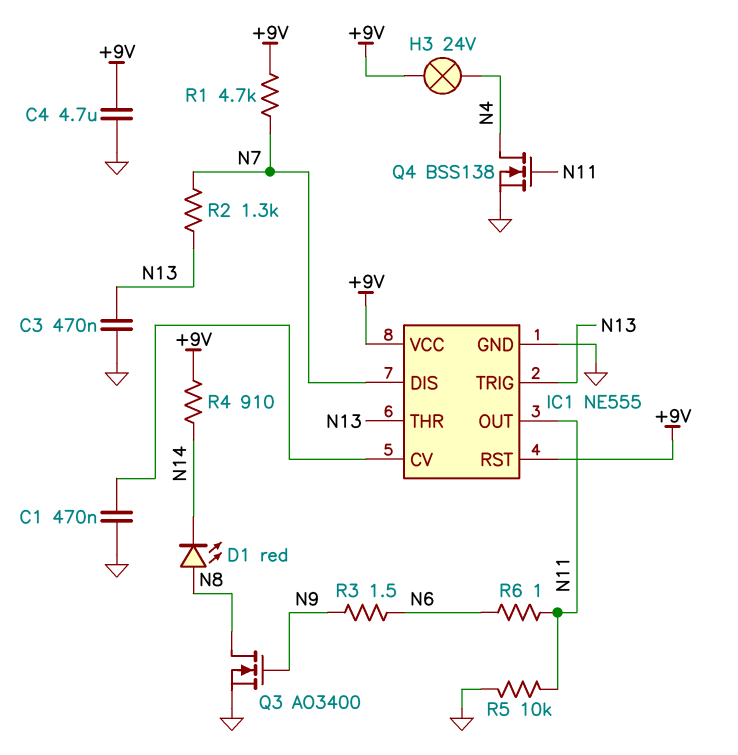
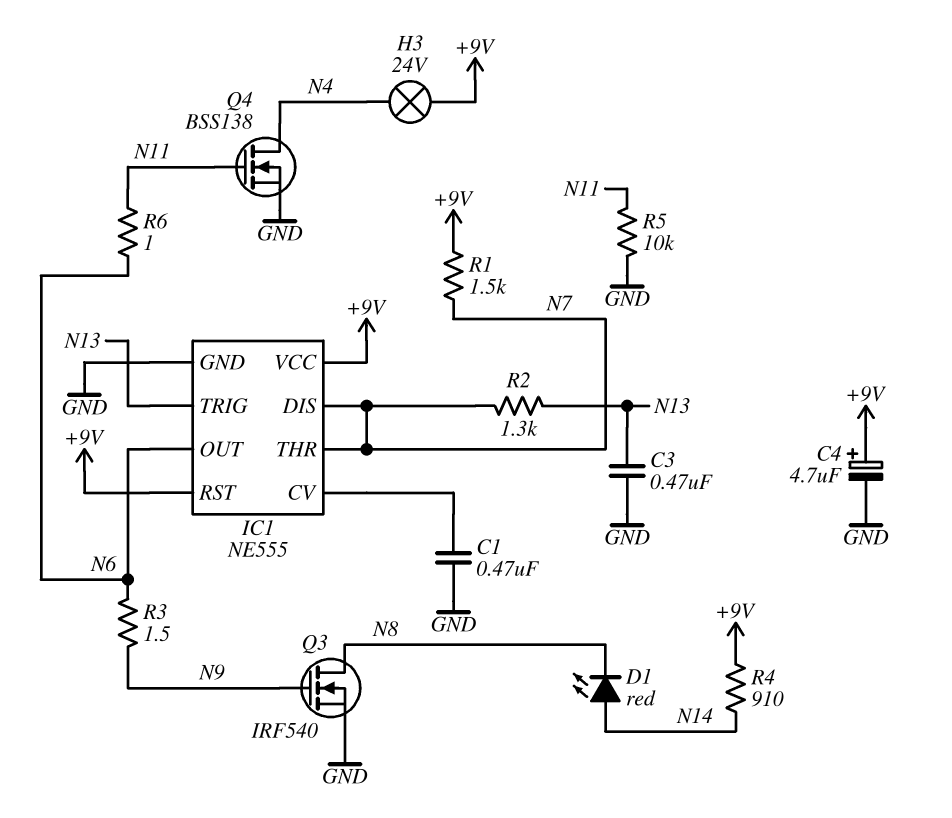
C4: 4.7uF (+9V, GND) -> 4.7uF (plus +9V, minus GND)
D1: LED red (A N8, K N14) -> LED red (A N14, K N8)
IC1 pin OUT: N11 -> N6
IC1 pin THR: N13 -> N7
Q3: NMOS AO3400 (G N9, D N8, S GND) -> NMOS IRF540 (G N9, D N8, S GND)
R1: 4.7k (+9V, N7) -> 1.5k (+9V, N7)

